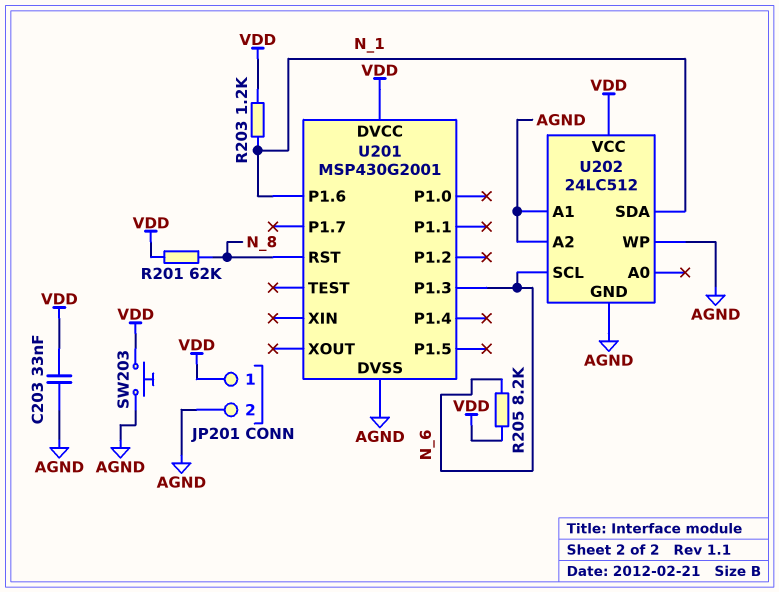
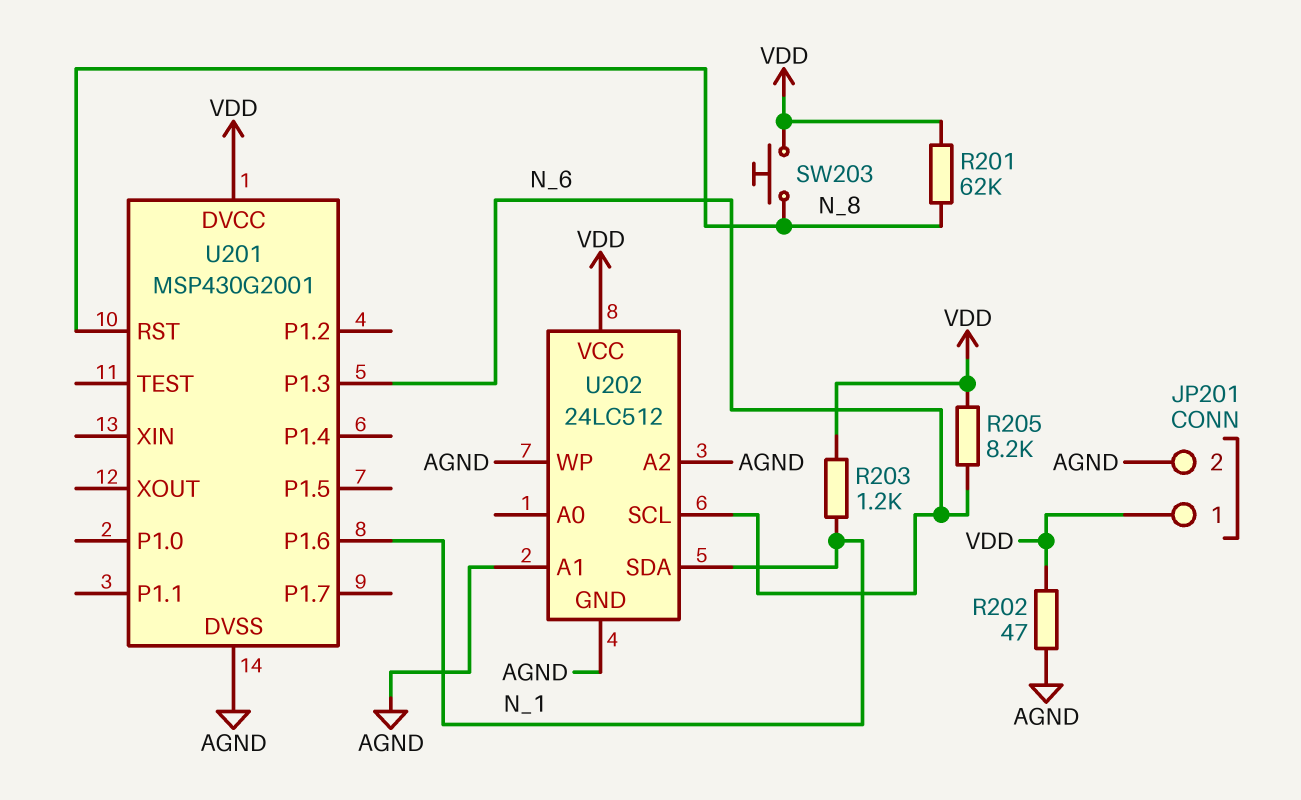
C203: 33nF (AGND, VDD) -> none
R202: none -> 47 (AGND, VDD)
SW203: button (AGND, VDD) -> button (N_8, VDD)

